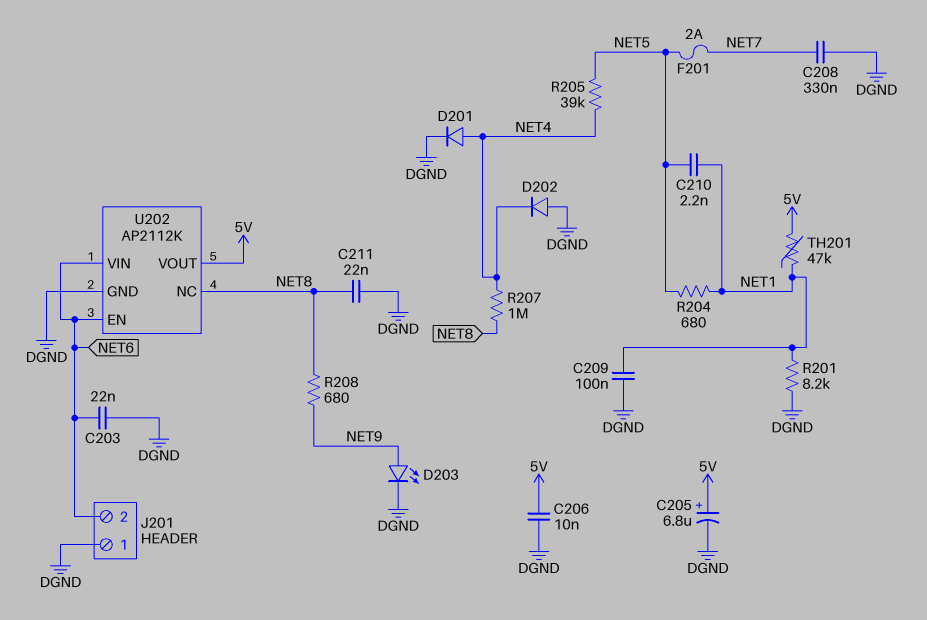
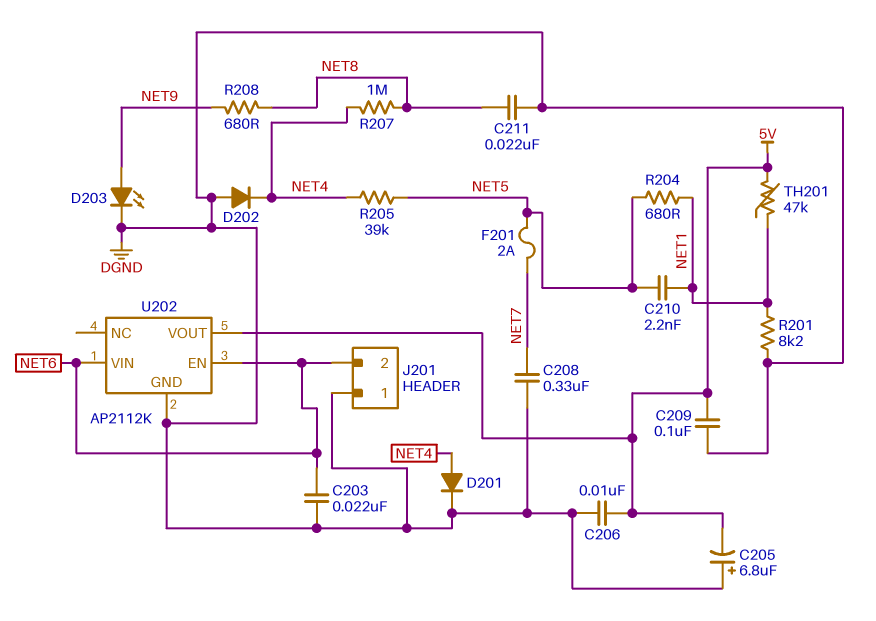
C205: 6.8uF (plus 5V, minus DGND) -> 6.8uF (plus DGND, minus 5V)
C209: 100nF (DGND, NET1) -> 100nF (5V, DGND)
U202 pin NC: NET8 -> none

